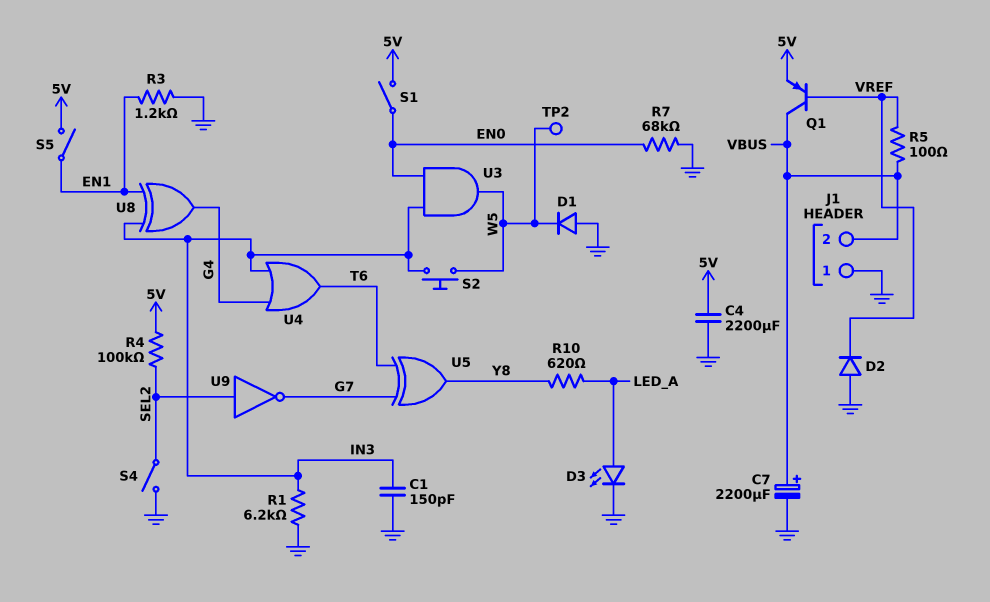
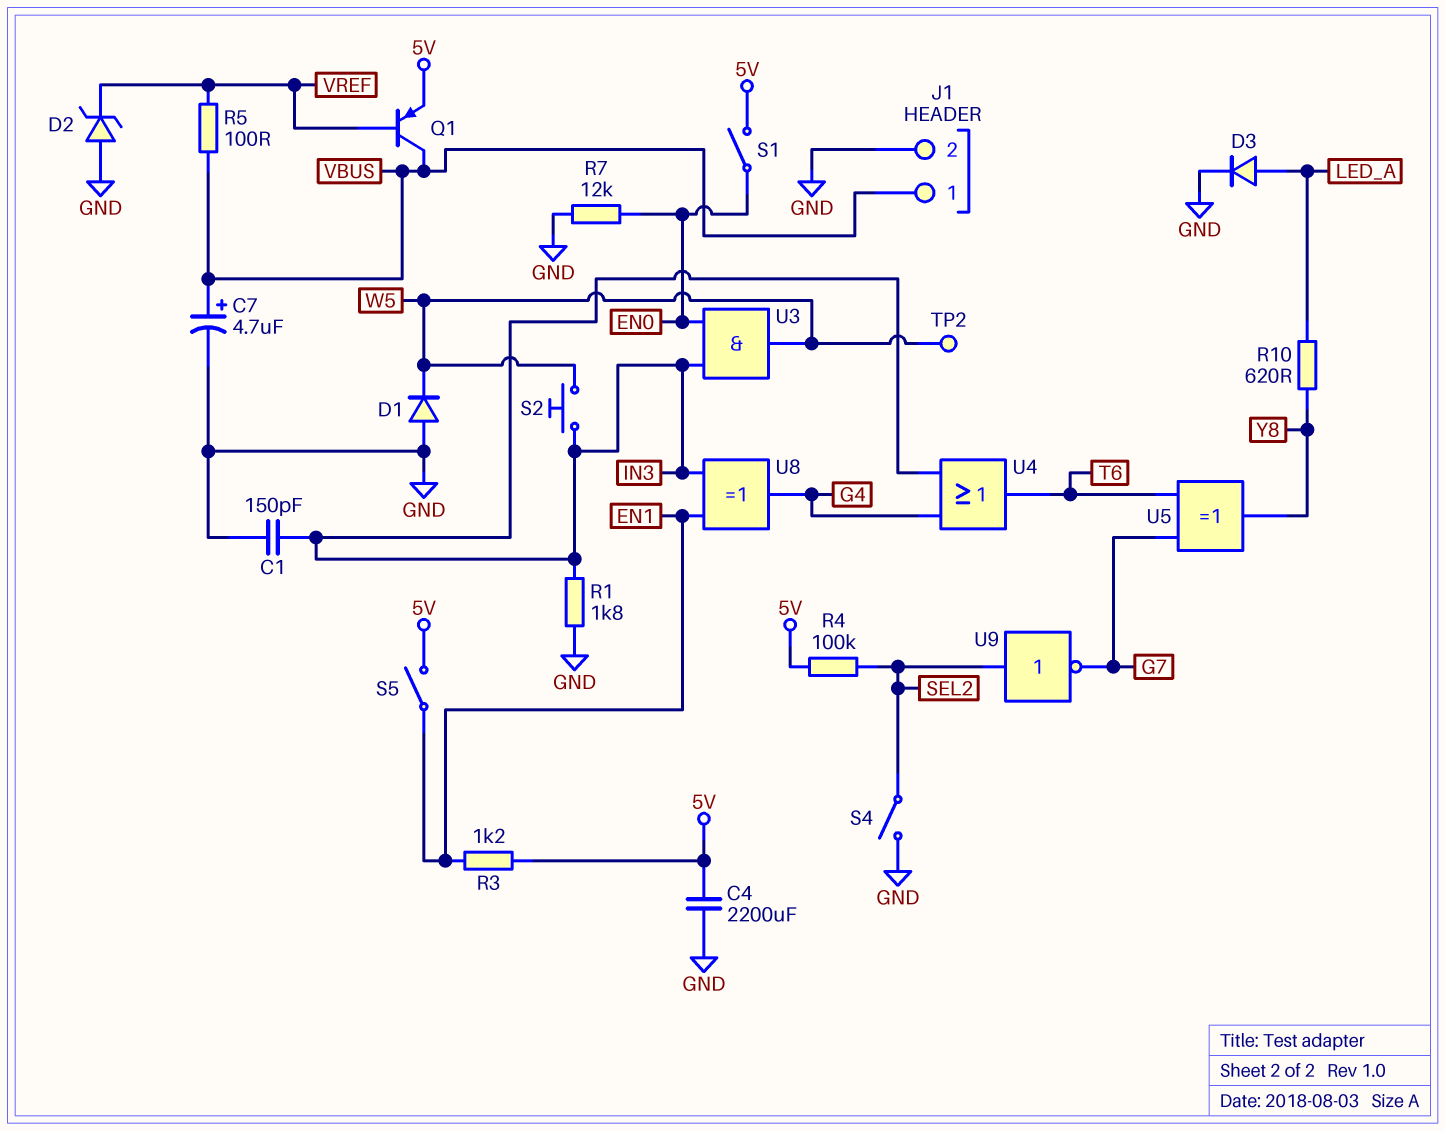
C7: 2200uF (plus VBUS, minus GND) -> 4.7uF (plus VBUS, minus GND)
D2: diode (A GND, K VREF) -> zener (A GND, K VREF)
D3: LED (A LED_A, K GND) -> diode (A LED_A, K GND)
J1 pin 1: GND -> VBUS
J1 pin 2: VBUS -> GND
R1: 6.2k (GND, IN3) -> 1.8k (GND, IN3)
R3: 1.2k (EN1, GND) -> 1.2k (5V, EN1)
R7: 68k (EN0, GND) -> 12k (EN0, GND)

